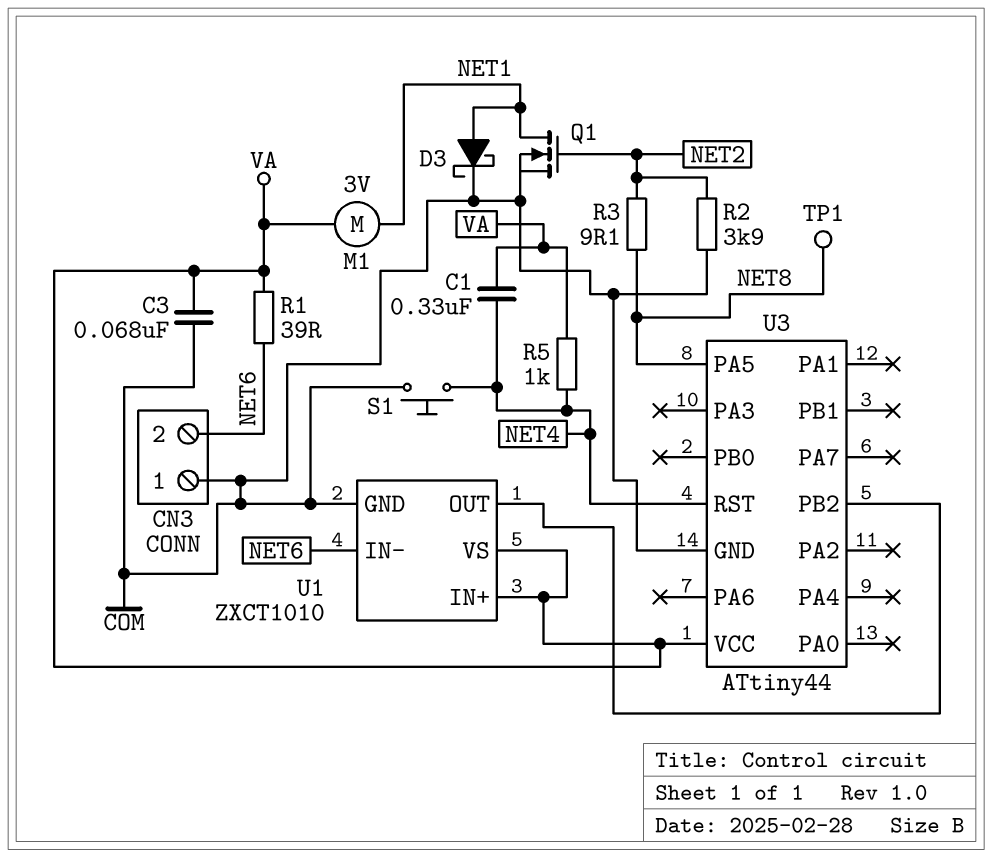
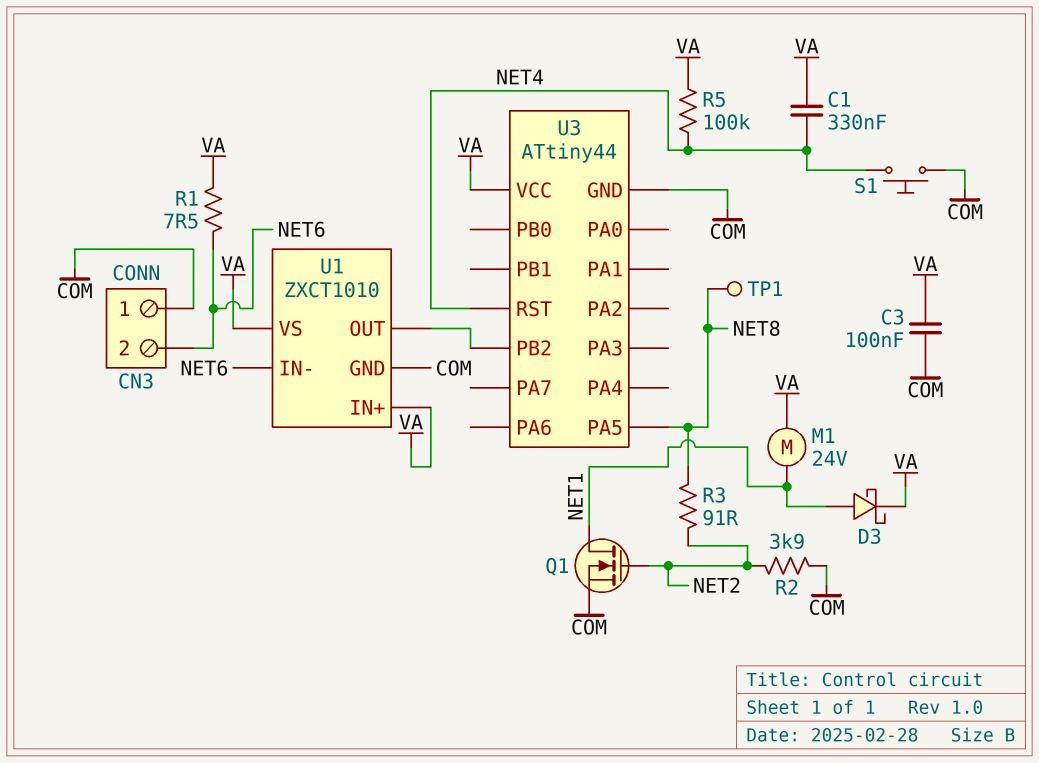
C3: 68nF (COM, VA) -> 100nF (COM, VA)
D3: schottky (A NET1, K COM) -> schottky (A NET1, K VA)
M1: motor 3V (NET1, VA) -> motor 24V (NET1, VA)
R1: 39 (NET6, VA) -> 7.5 (NET6, VA)
R3: 9.1 (NET2, NET8) -> 91 (NET2, NET8)
R5: 1k (NET4, VA) -> 100k (NET4, VA)

